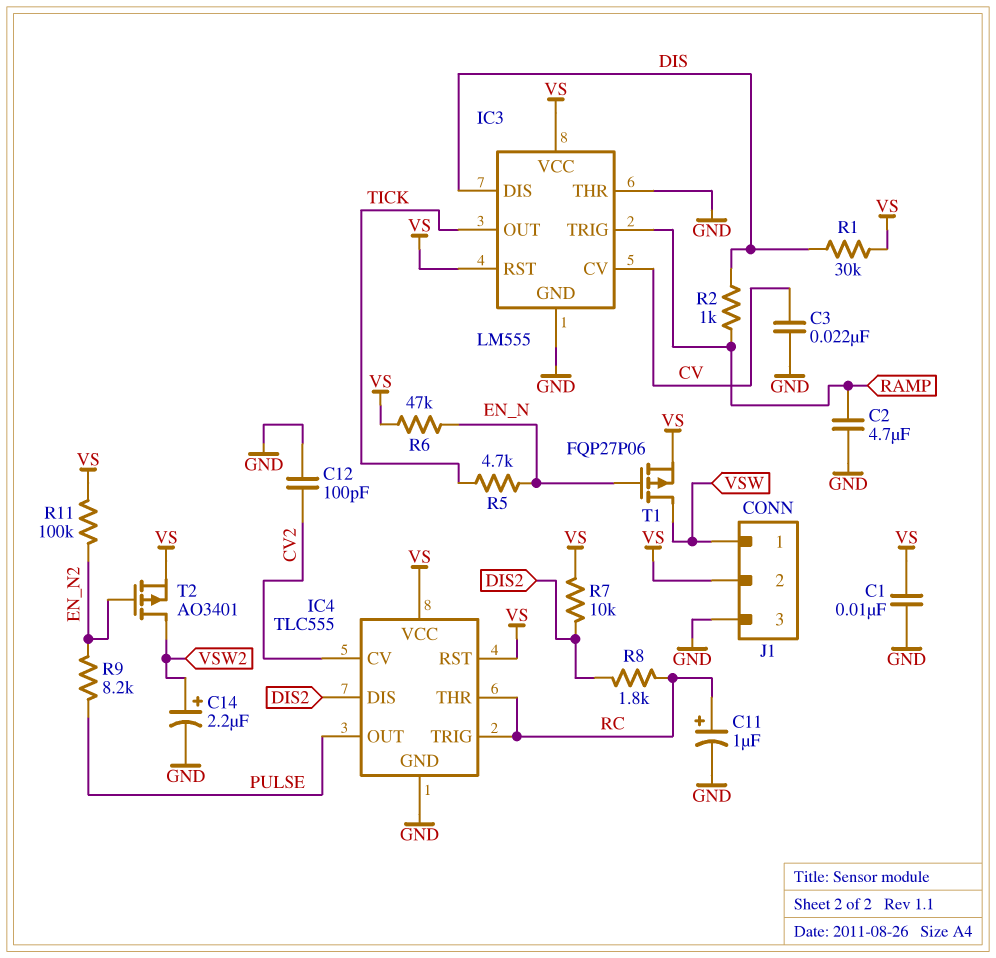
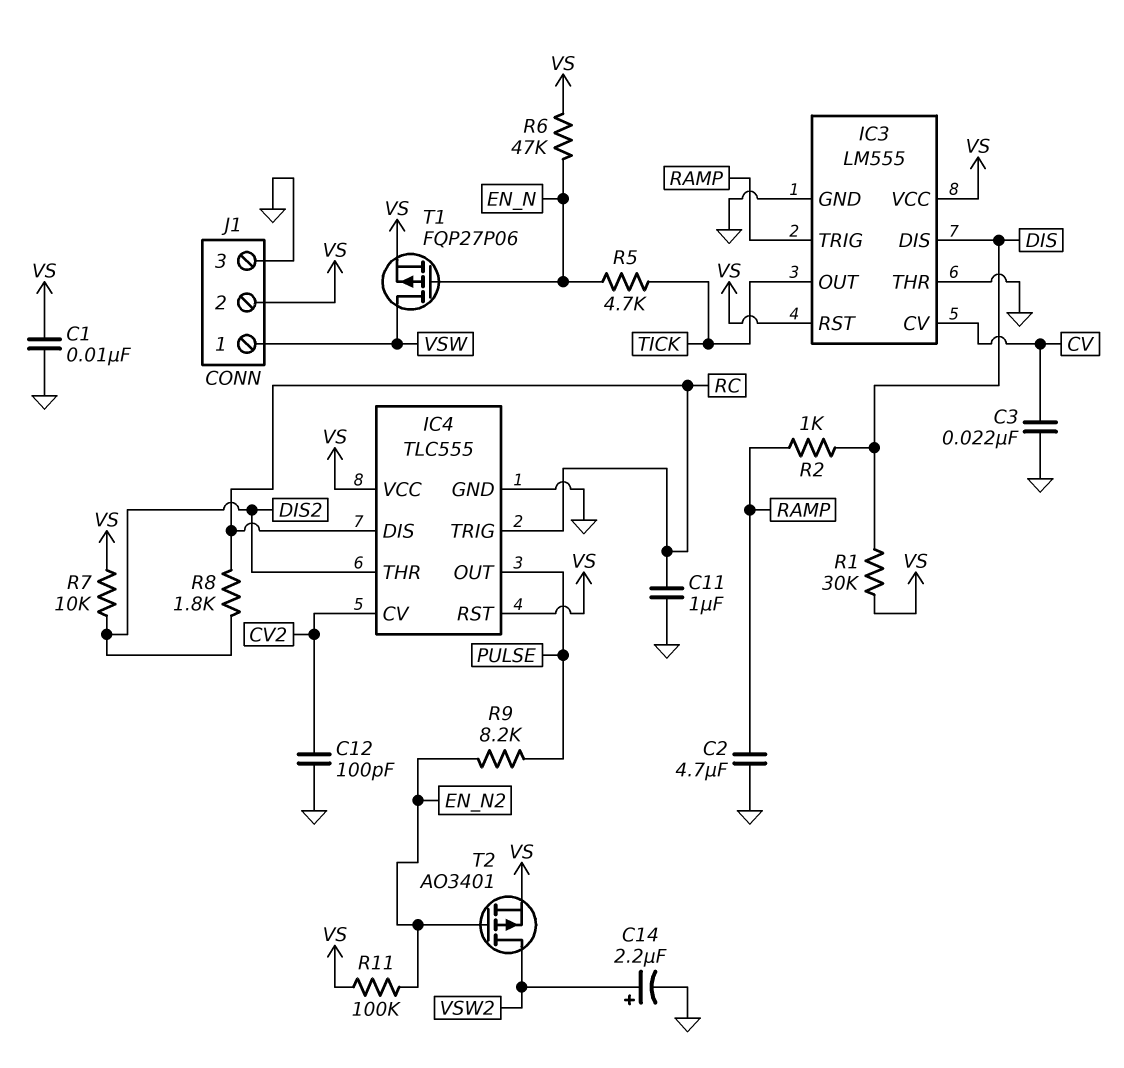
C11: 1uF (plus RC, minus GND) -> 1uF (GND, RC)
IC4 pin DIS: DIS2 -> RC
IC4 pin THR: RC -> DIS2

